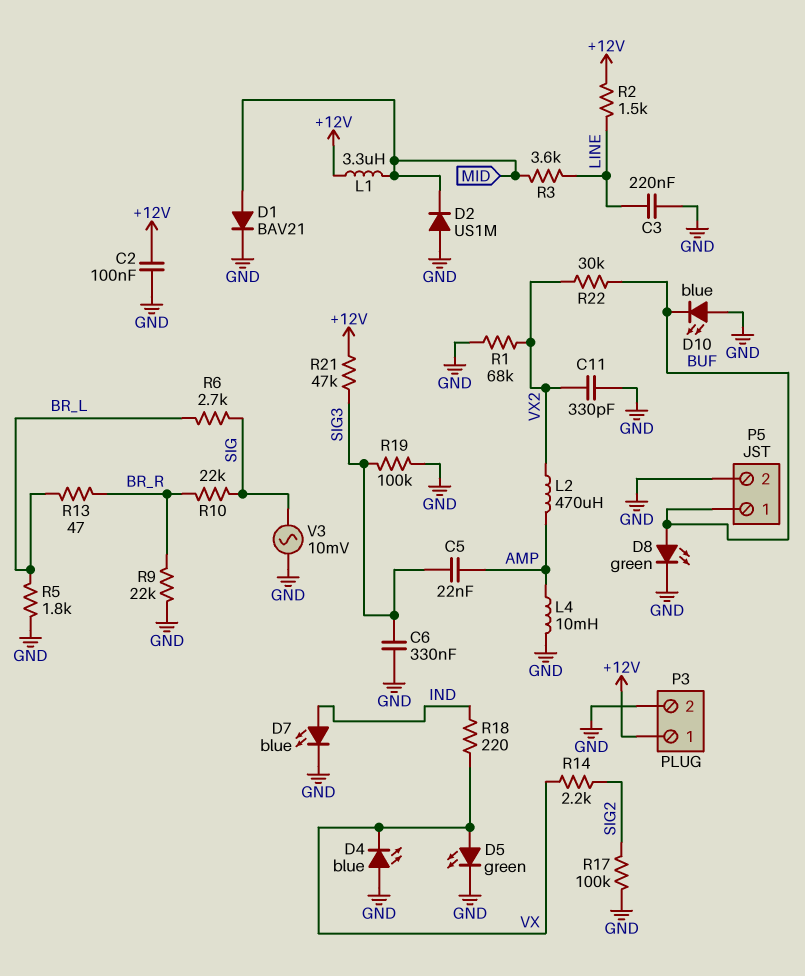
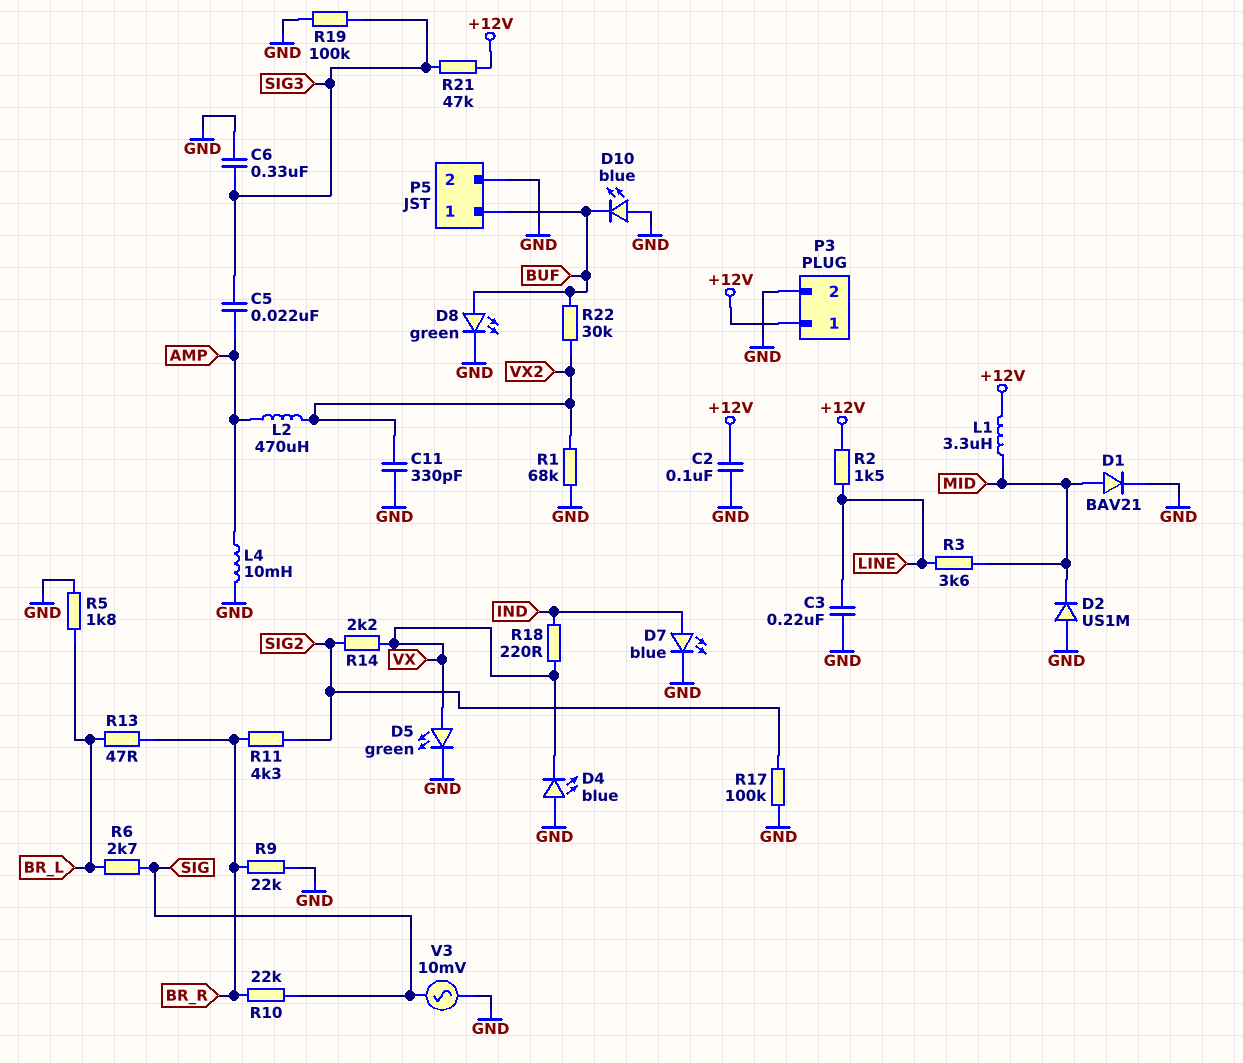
R11: none -> 4.3k (BR_R, SIG2)

